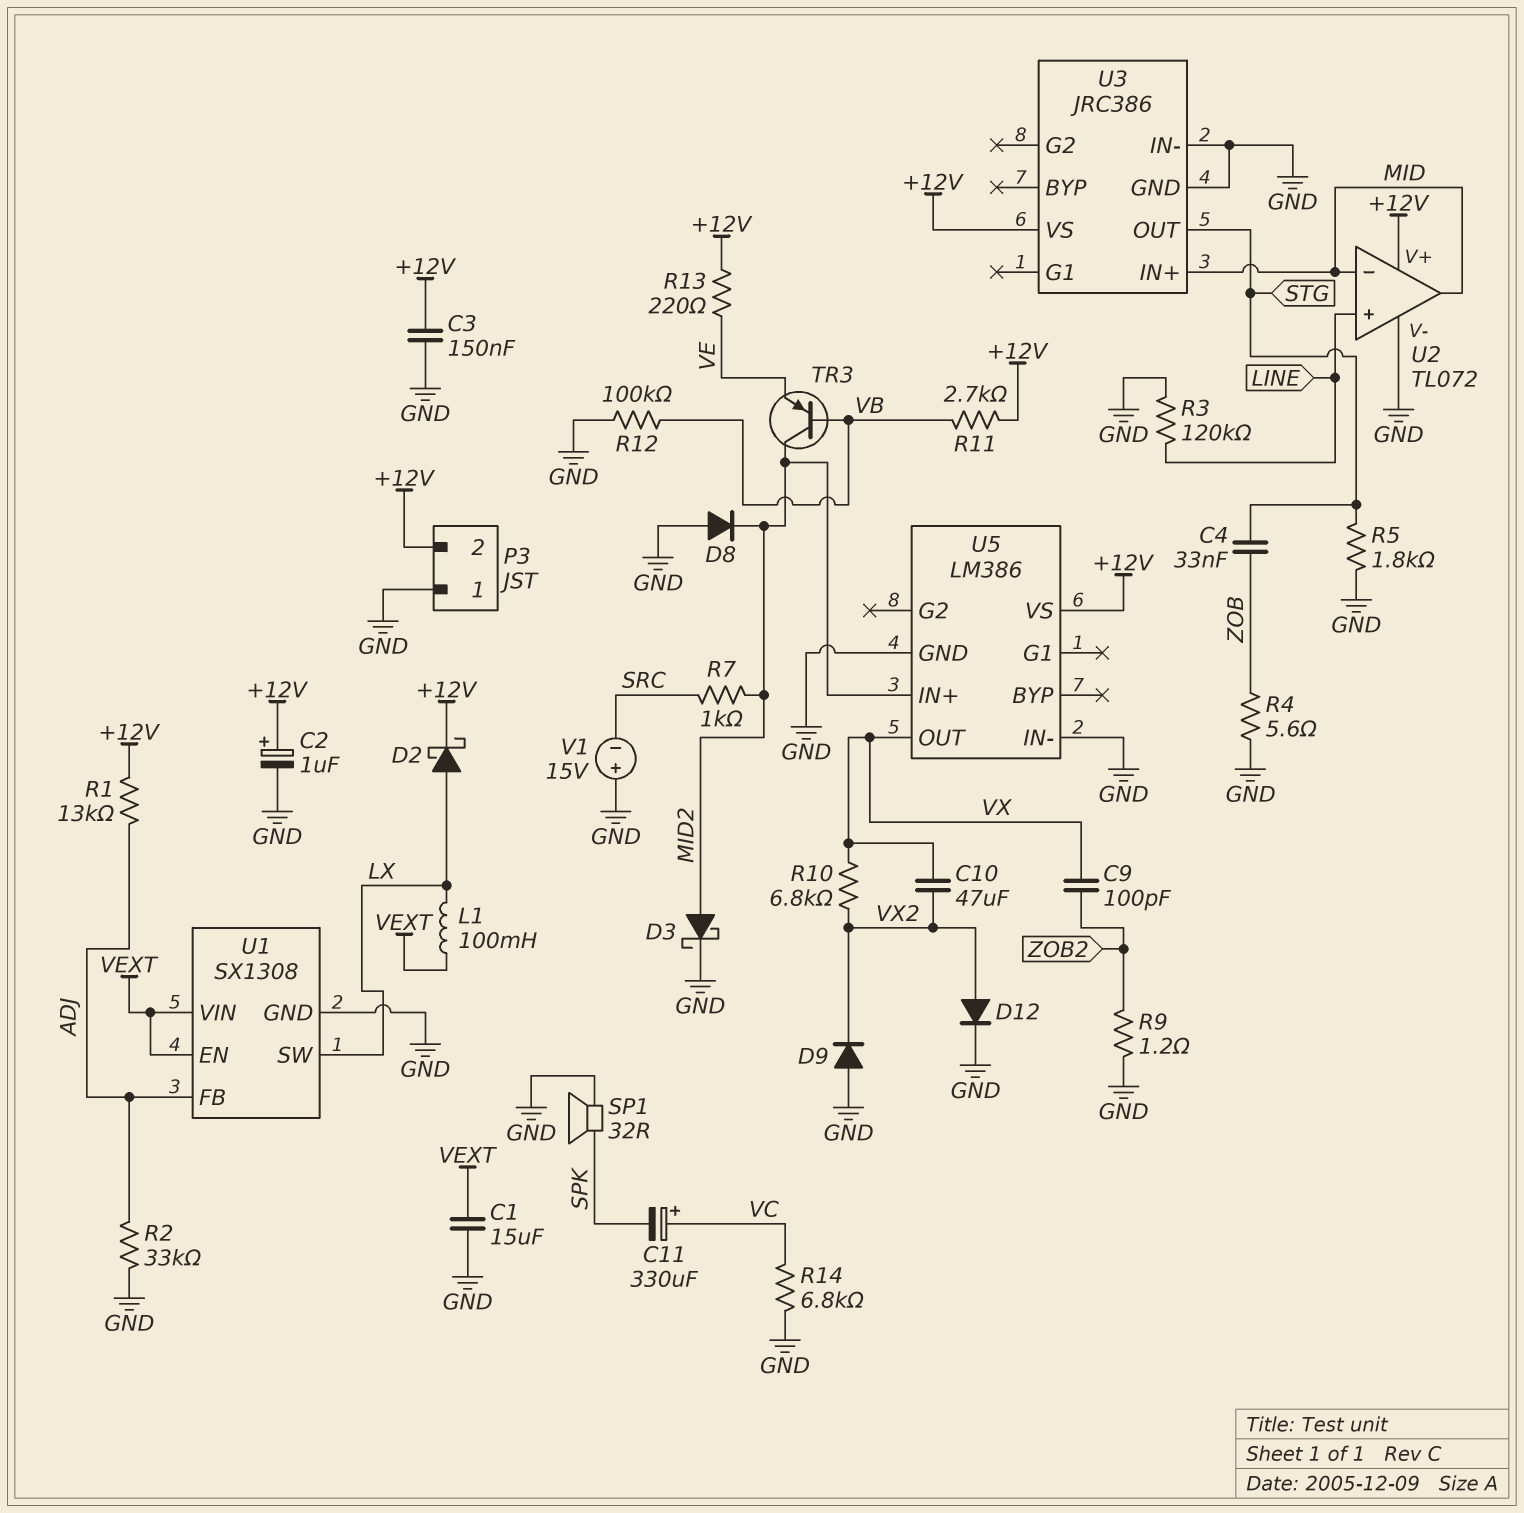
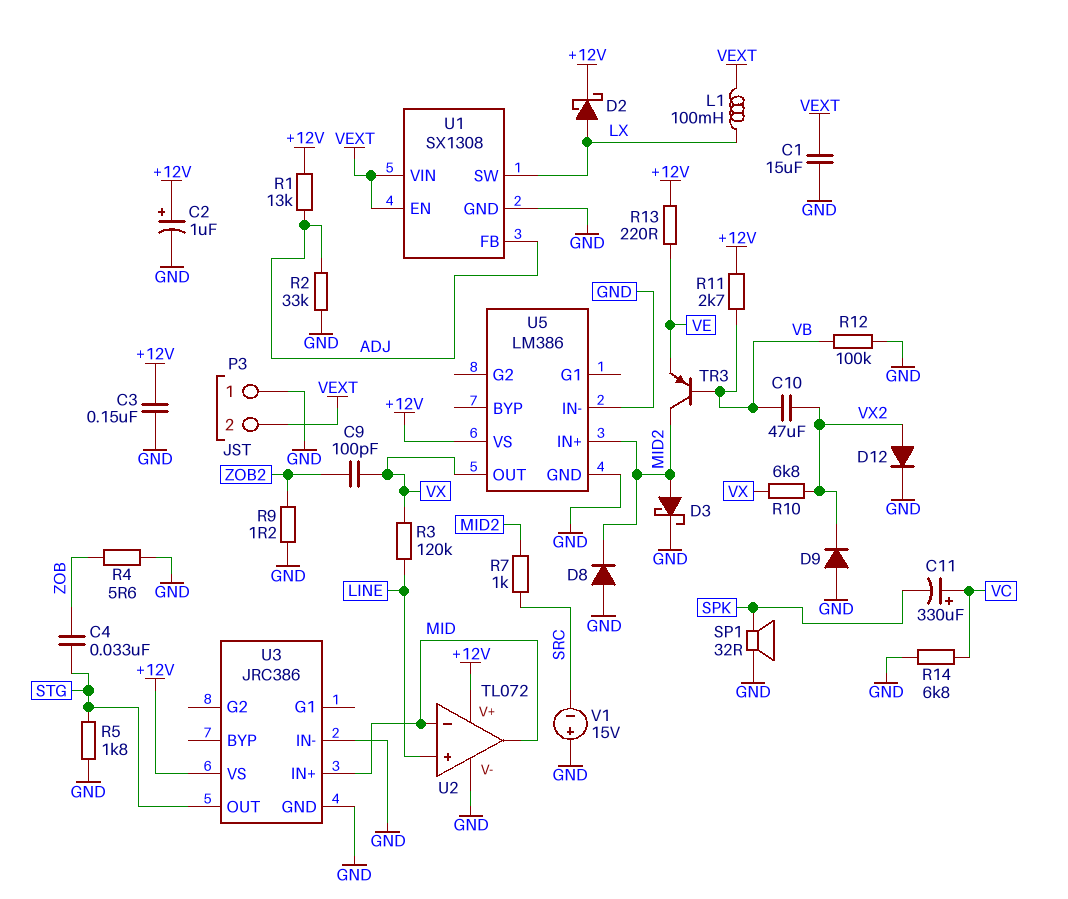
C10: 47uF (VX, VX2) -> 47uF (VB, VX2)
P3 pin 2: +12V -> VEXT
R3: 120k (GND, LINE) -> 120k (LINE, VX)

